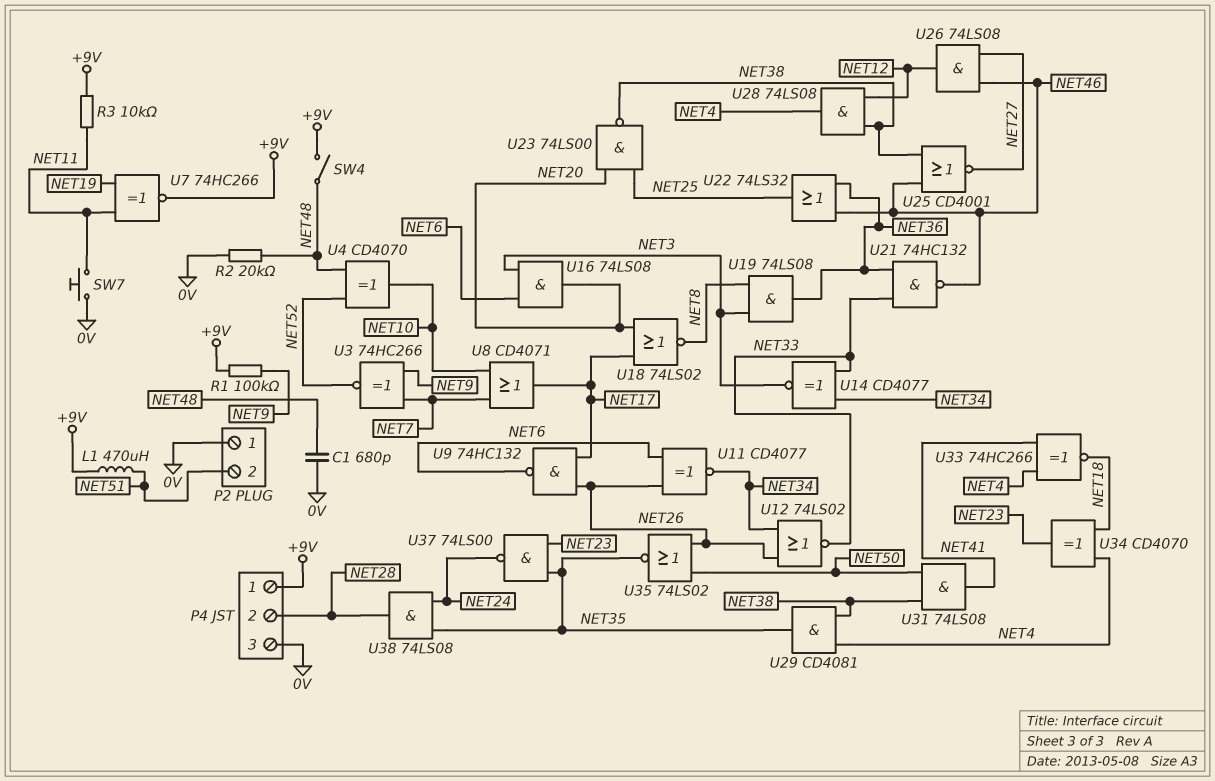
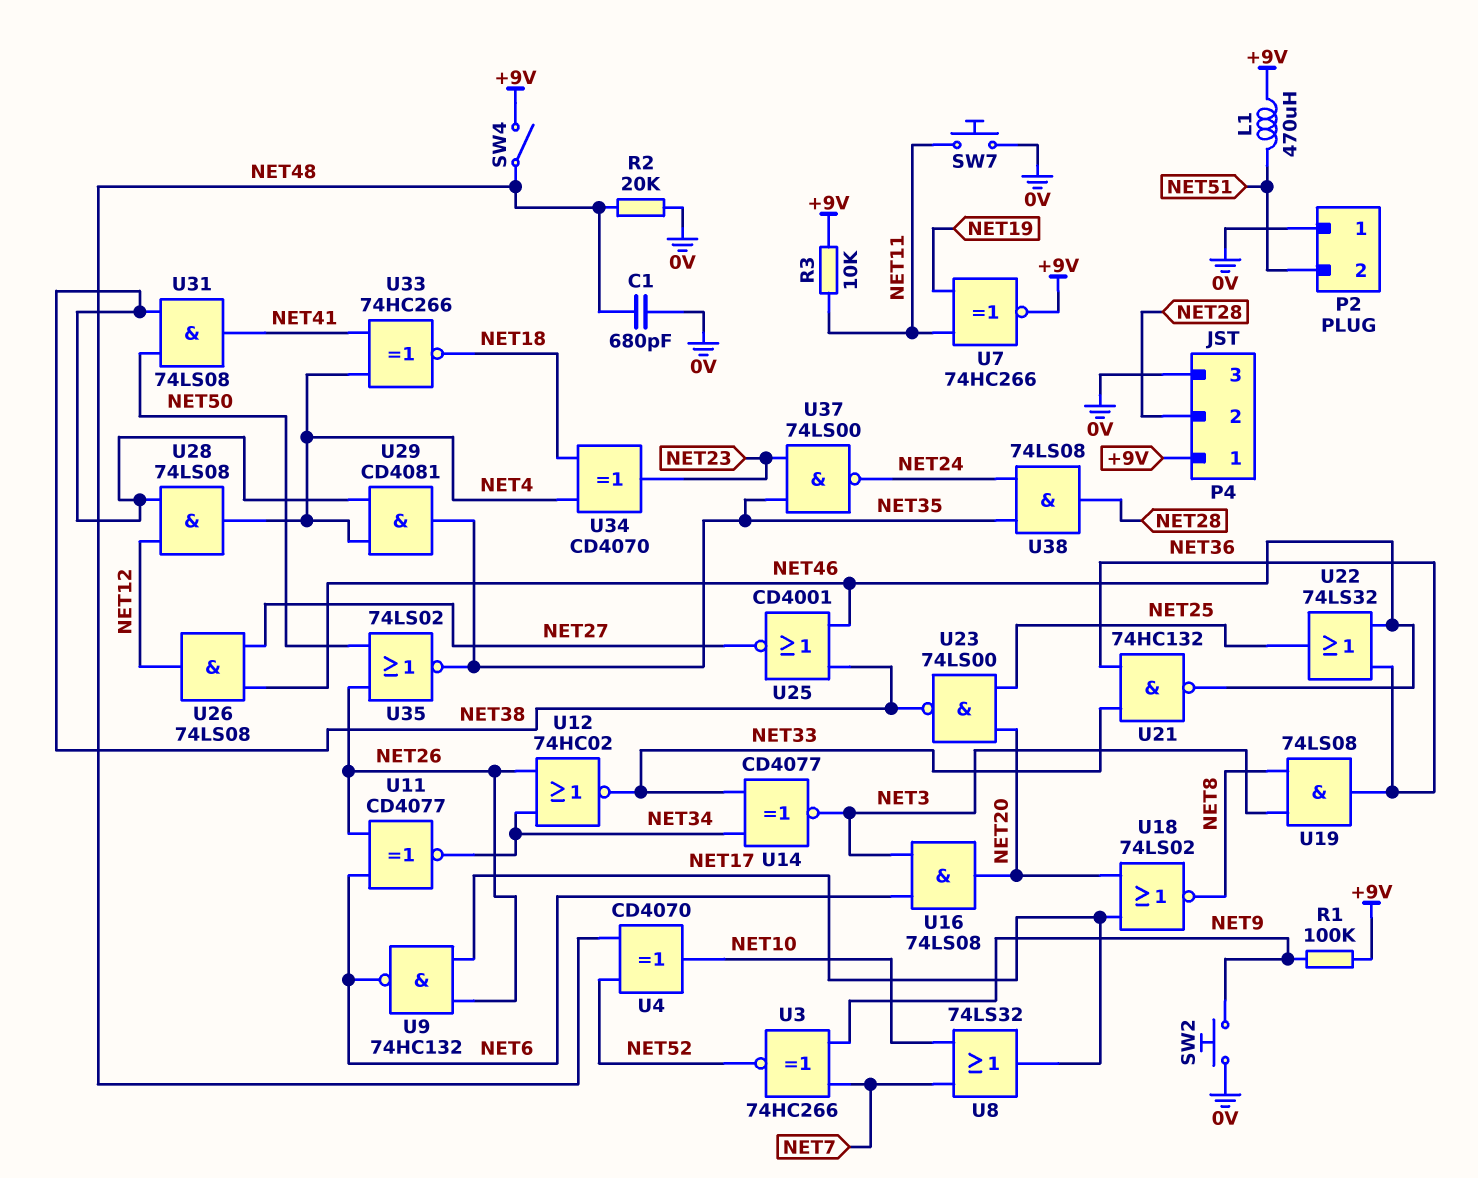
SW2: none -> button (0V, NET9)
U8: OR CD4071 (in NET7, in NET10, out NET17) -> OR 74LS32 (in NET7, in NET10, out NET17)
U12: NOR 74LS02 (in NET26, in NET34, out NET33) -> NOR 74HC02 (in NET26, in NET34, out NET33)

